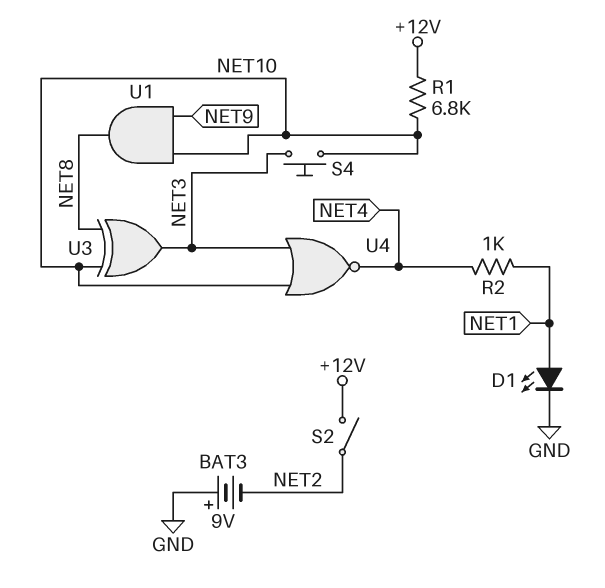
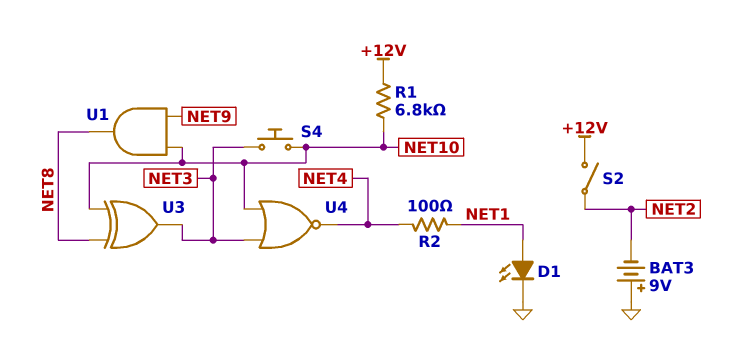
R2: 1k (NET1, NET4) -> 100 (NET1, NET4)

